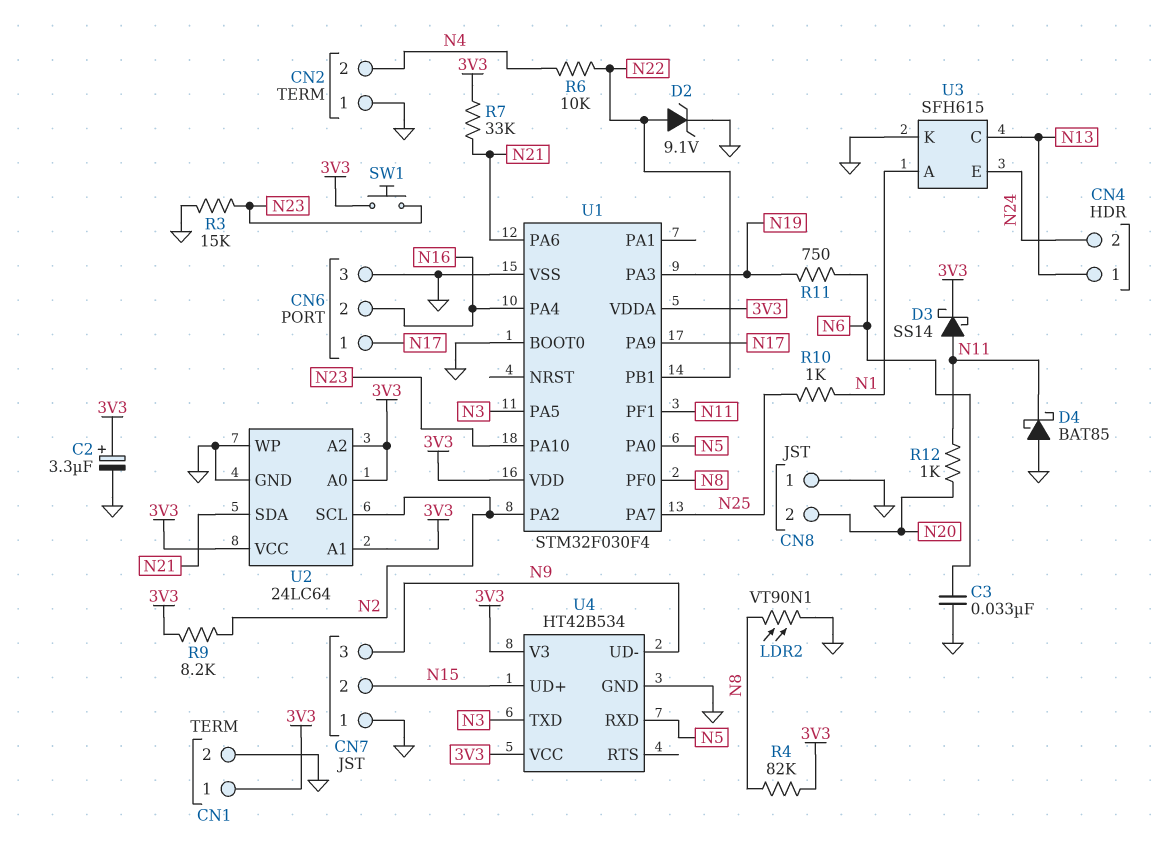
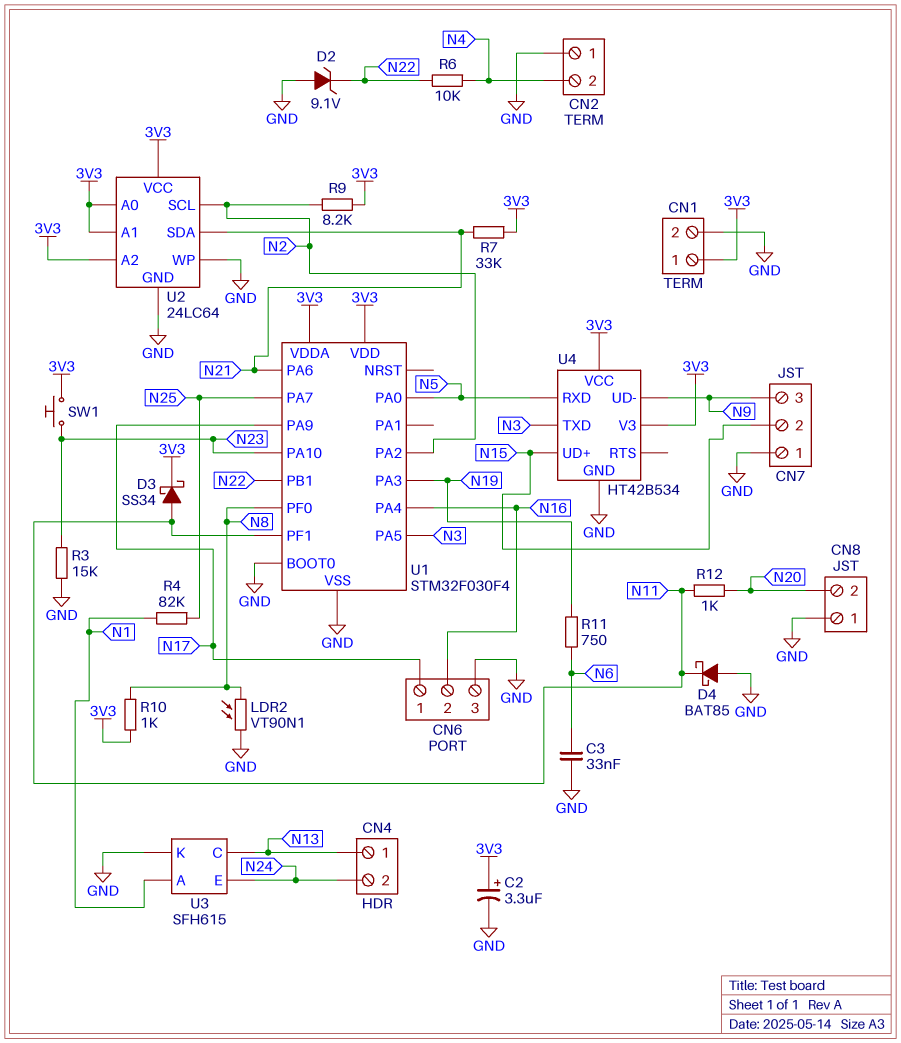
D2: zener 9.1V (A N22, K GND) -> zener 9.1V (A GND, K N22)
D3: schottky SS14 (A N11, K 3V3) -> schottky SS34 (A N11, K 3V3)
R4: 82k (3V3, N8) -> 82k (N1, N25)
R10: 1k (N1, N25) -> 1k (3V3, N8)

